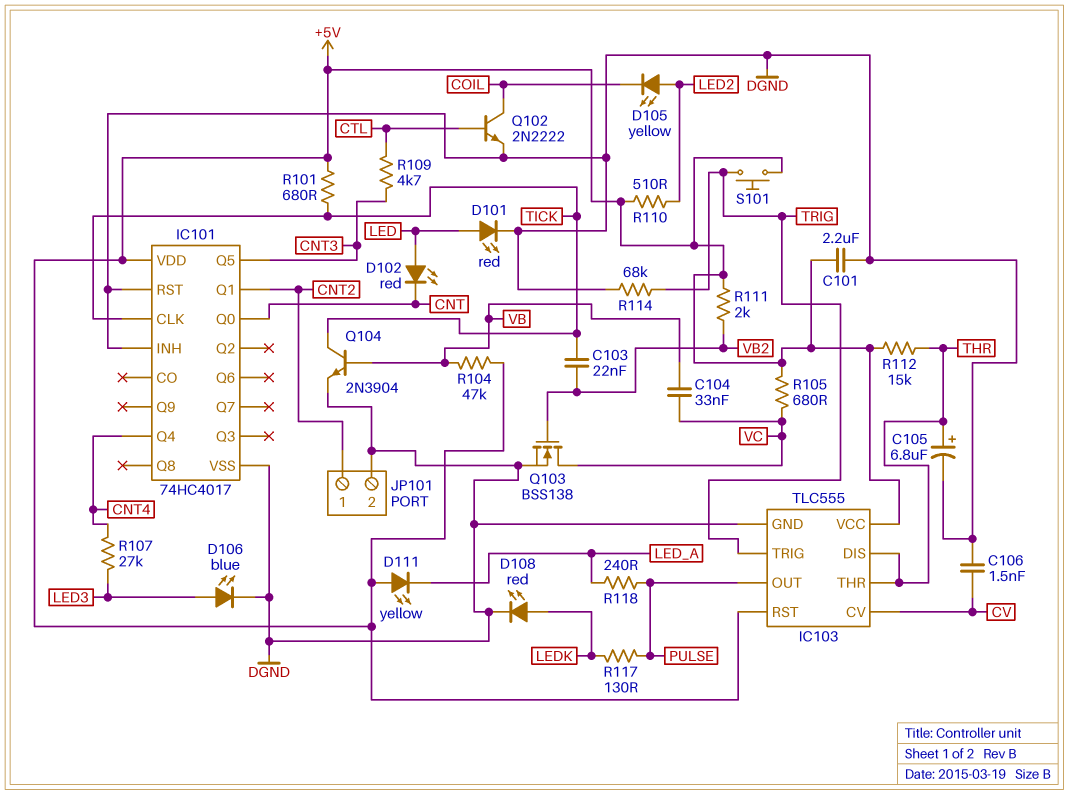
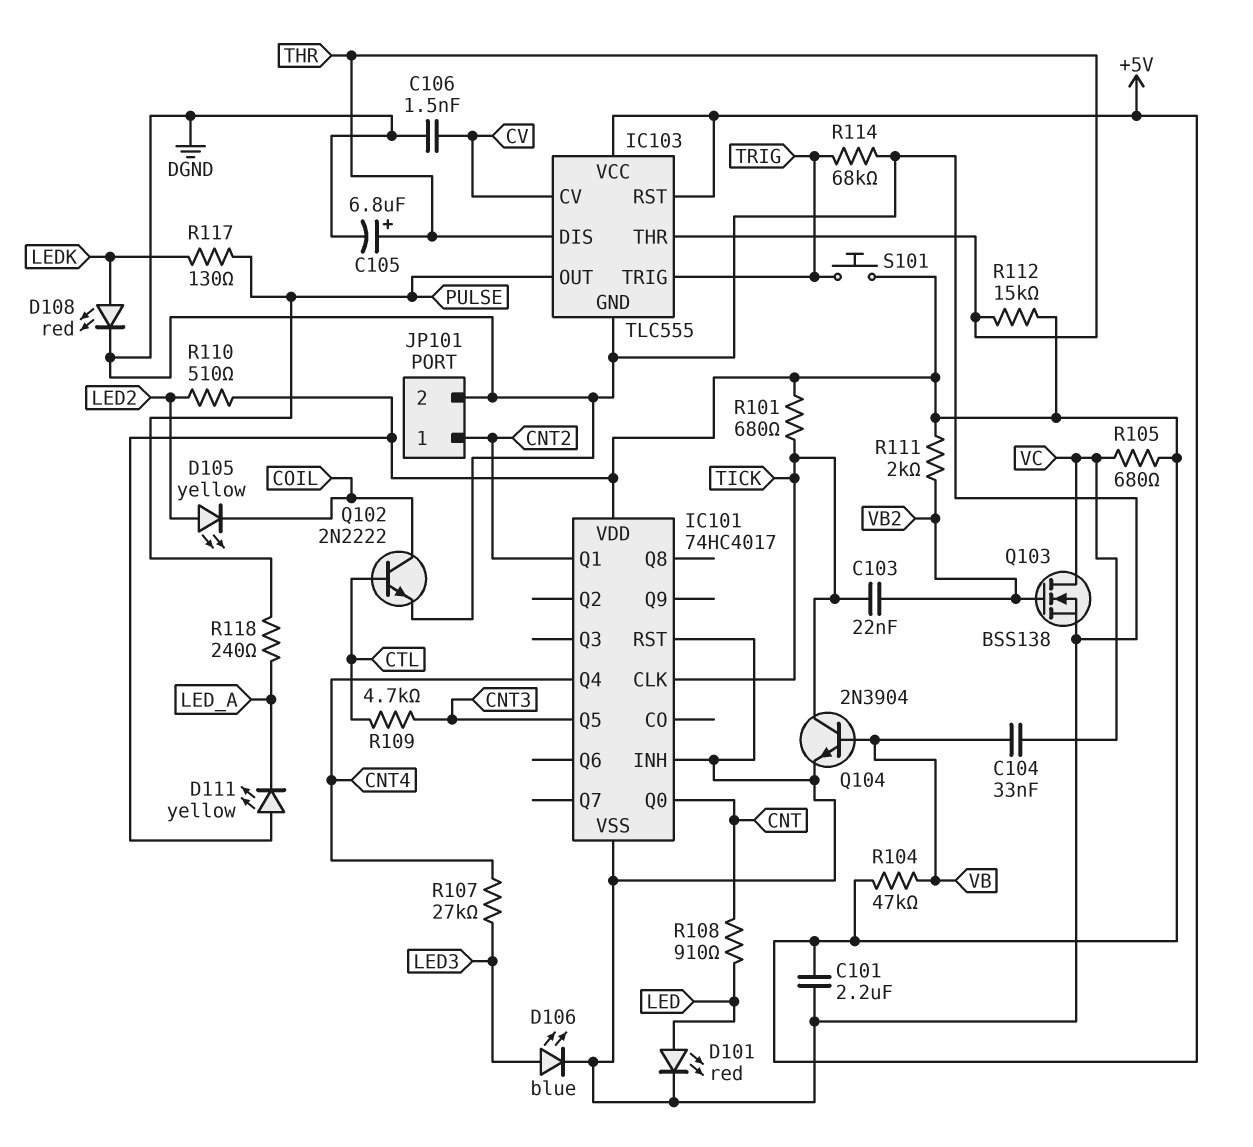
D102: LED red (A LED, K CNT) -> none
R108: none -> 910 (CNT, LED)

